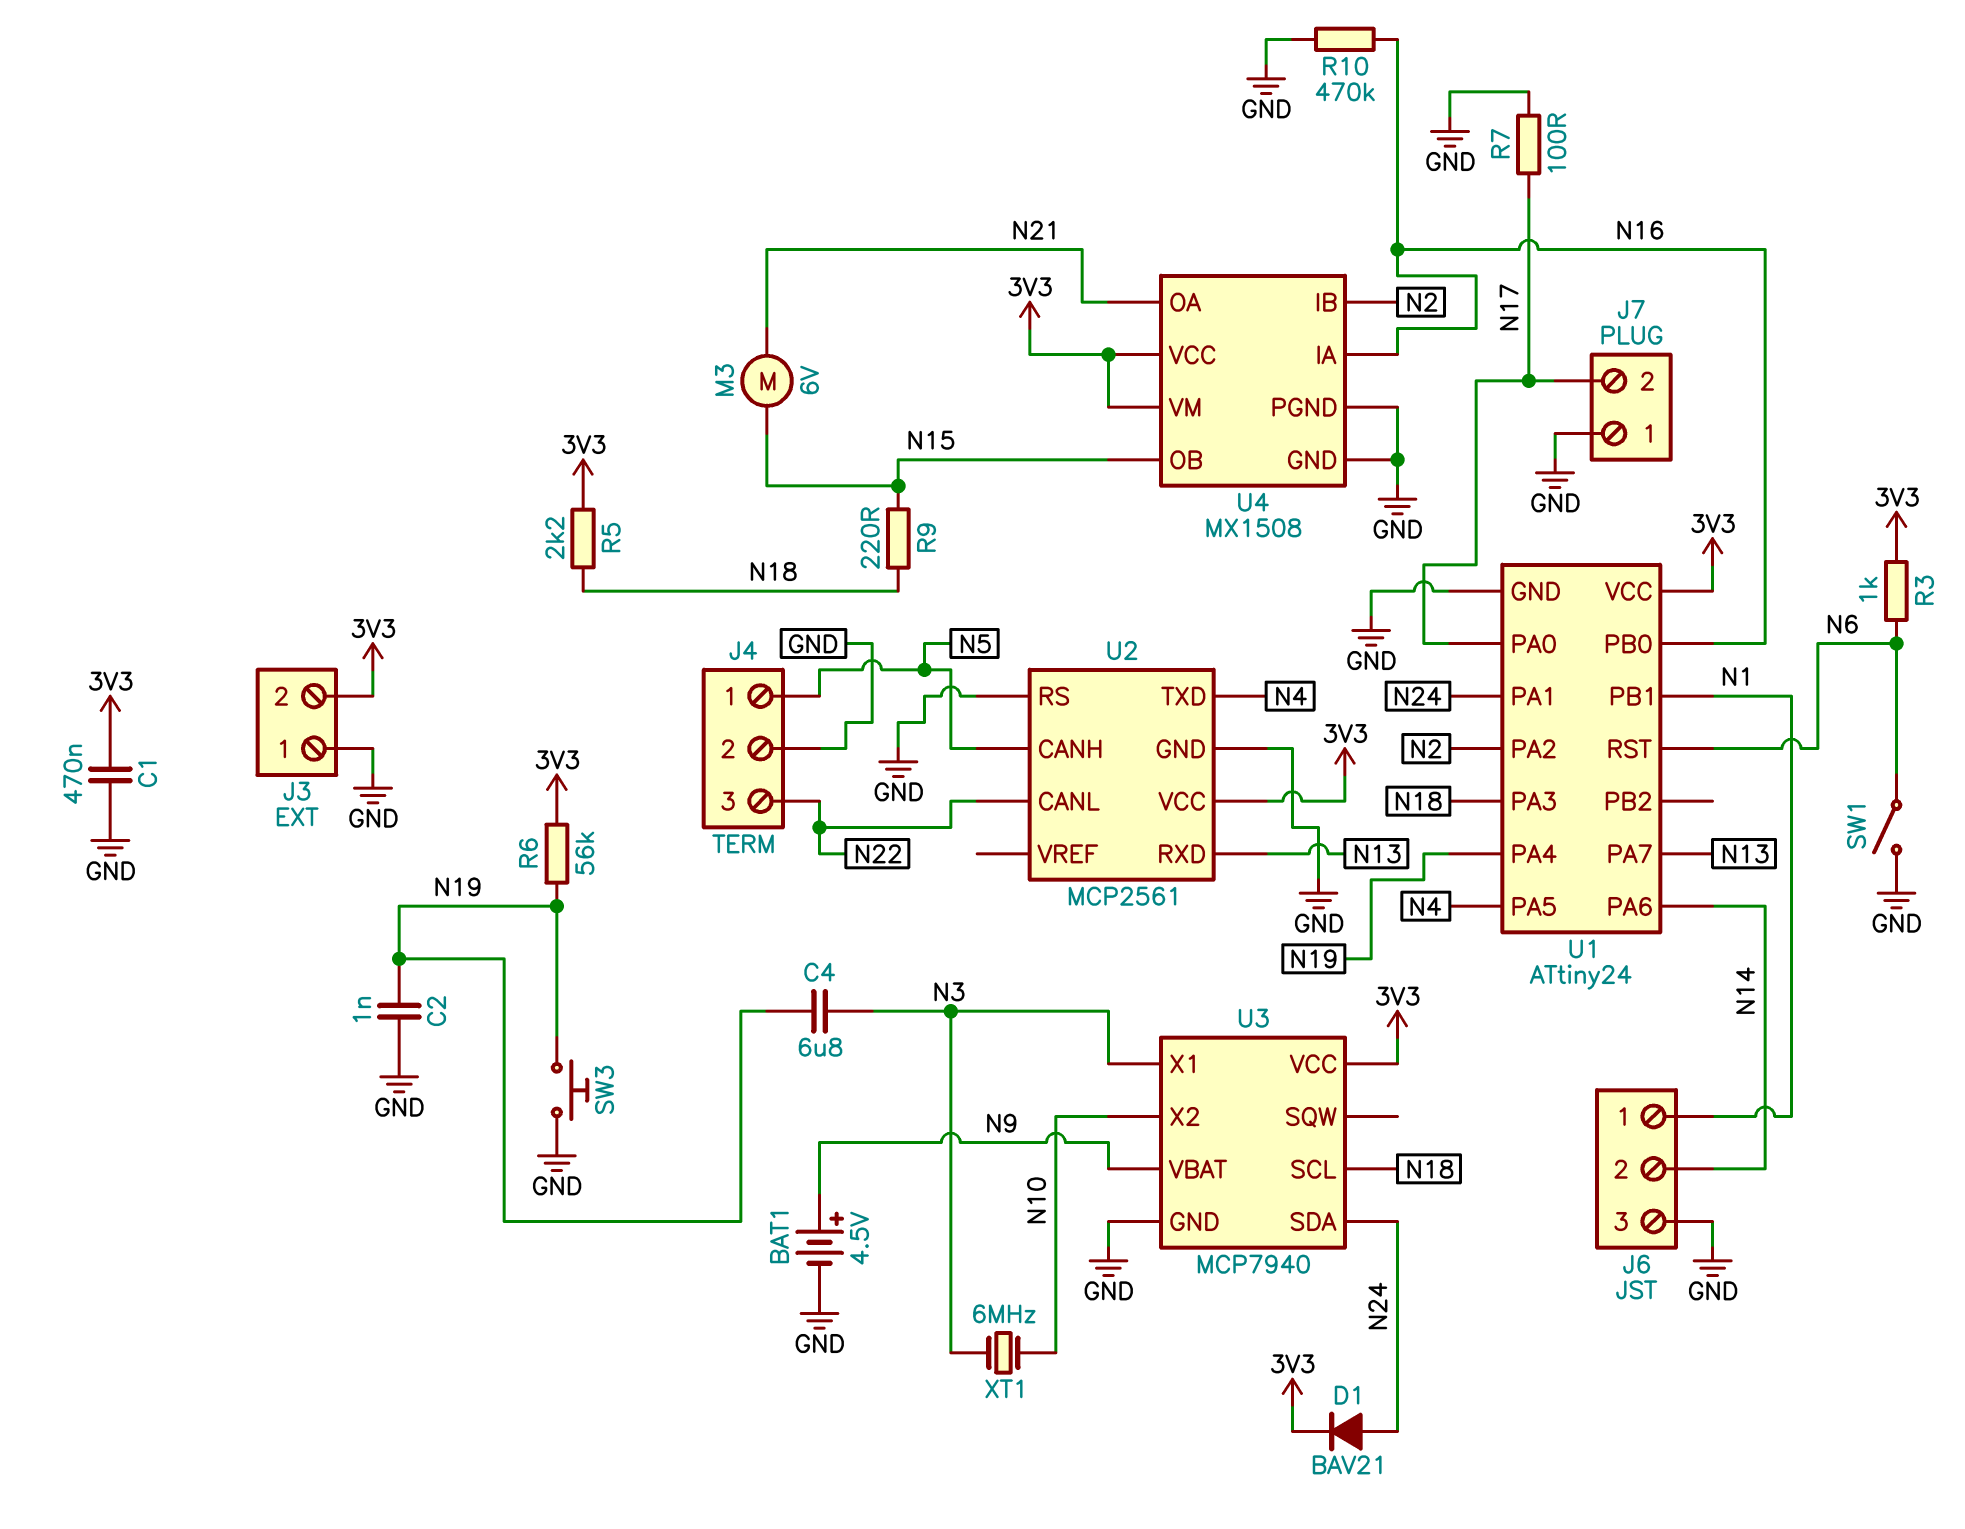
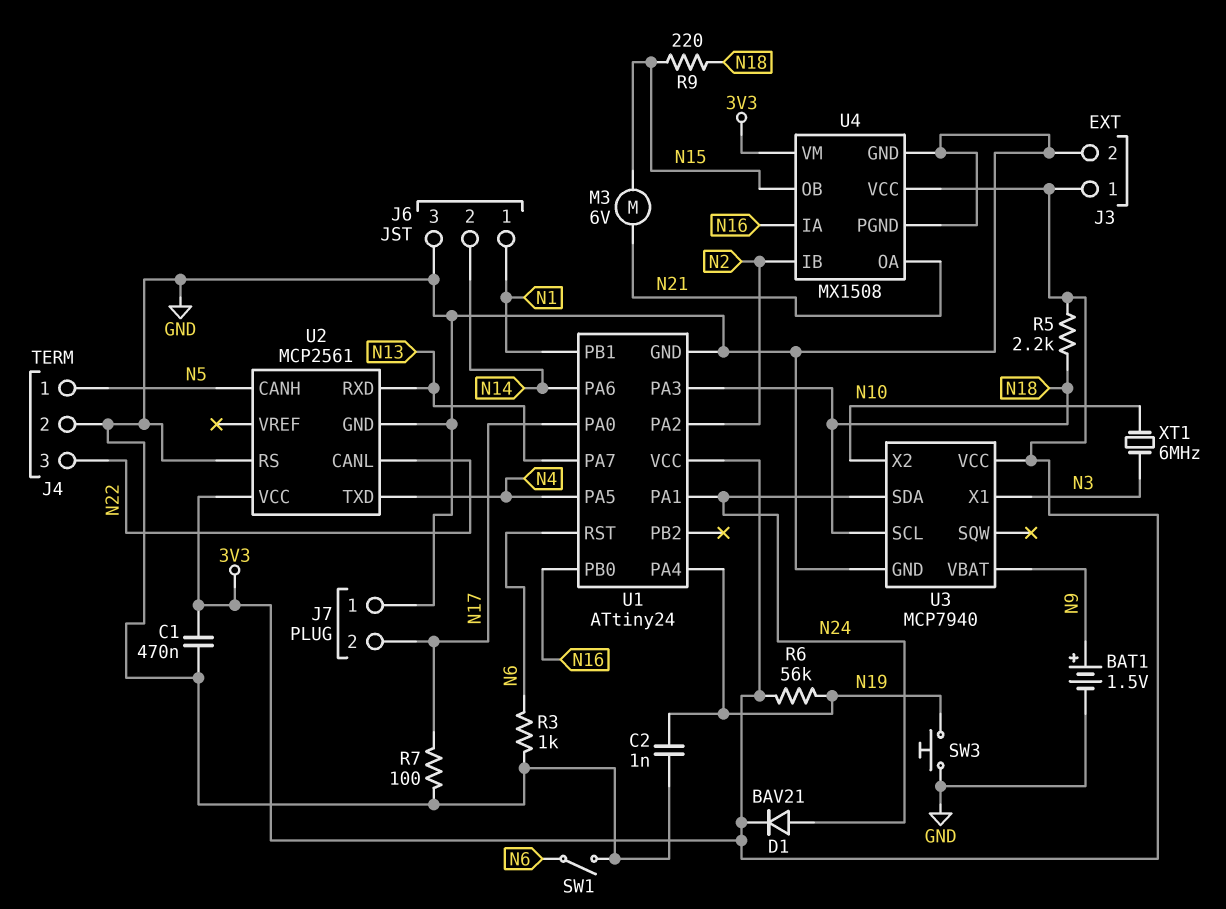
BAT1: 4.5V (plus N9, minus GND) -> 1.5V (plus N9, minus GND)
C4: 6.8uF (N3, N19) -> none
J3 pin 1: GND -> 3V3
J3 pin 2: 3V3 -> GND
R3: 1k (3V3, N6) -> 1k (GND, N6)
R10: 470k (GND, N16) -> none

